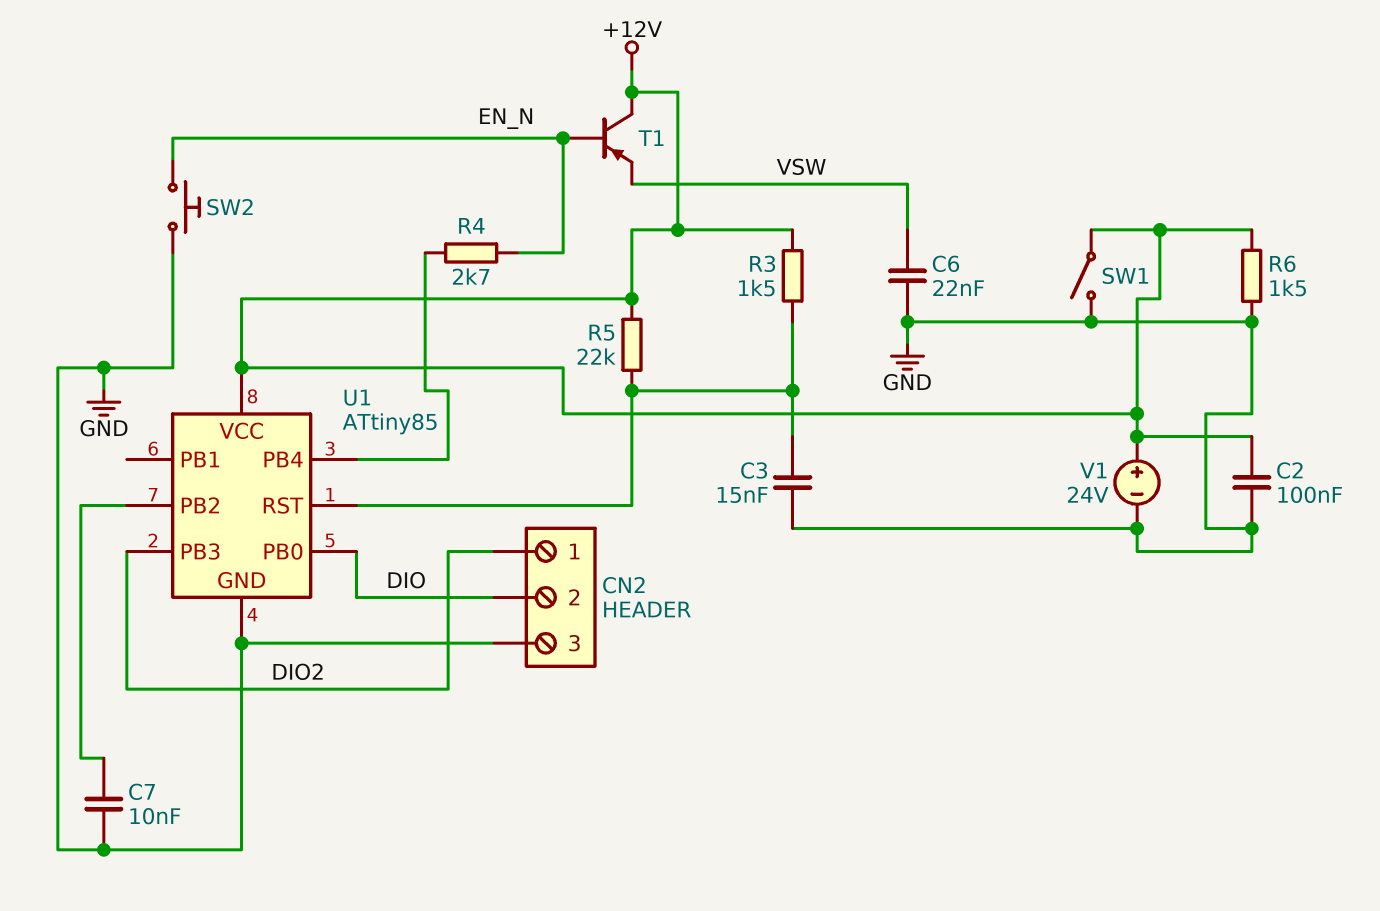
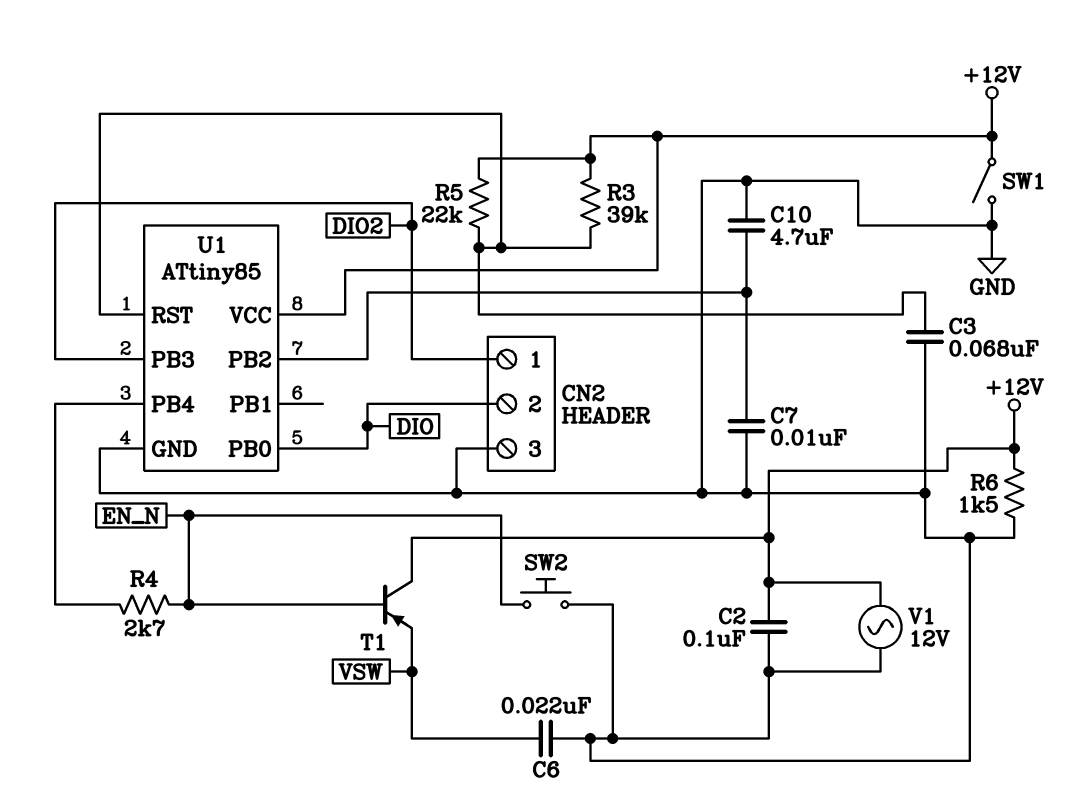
C3: 15nF (GND, U1/RST) -> 68nF (GND, U1/RST)
C10: none -> 4.7uF (GND, U1/PB2)
R3: 1.5k (+12V, U1/RST) -> 39k (+12V, U1/RST)
V1: 24V (plus +12V, minus GND) -> AC 12V (+12V, GND)

